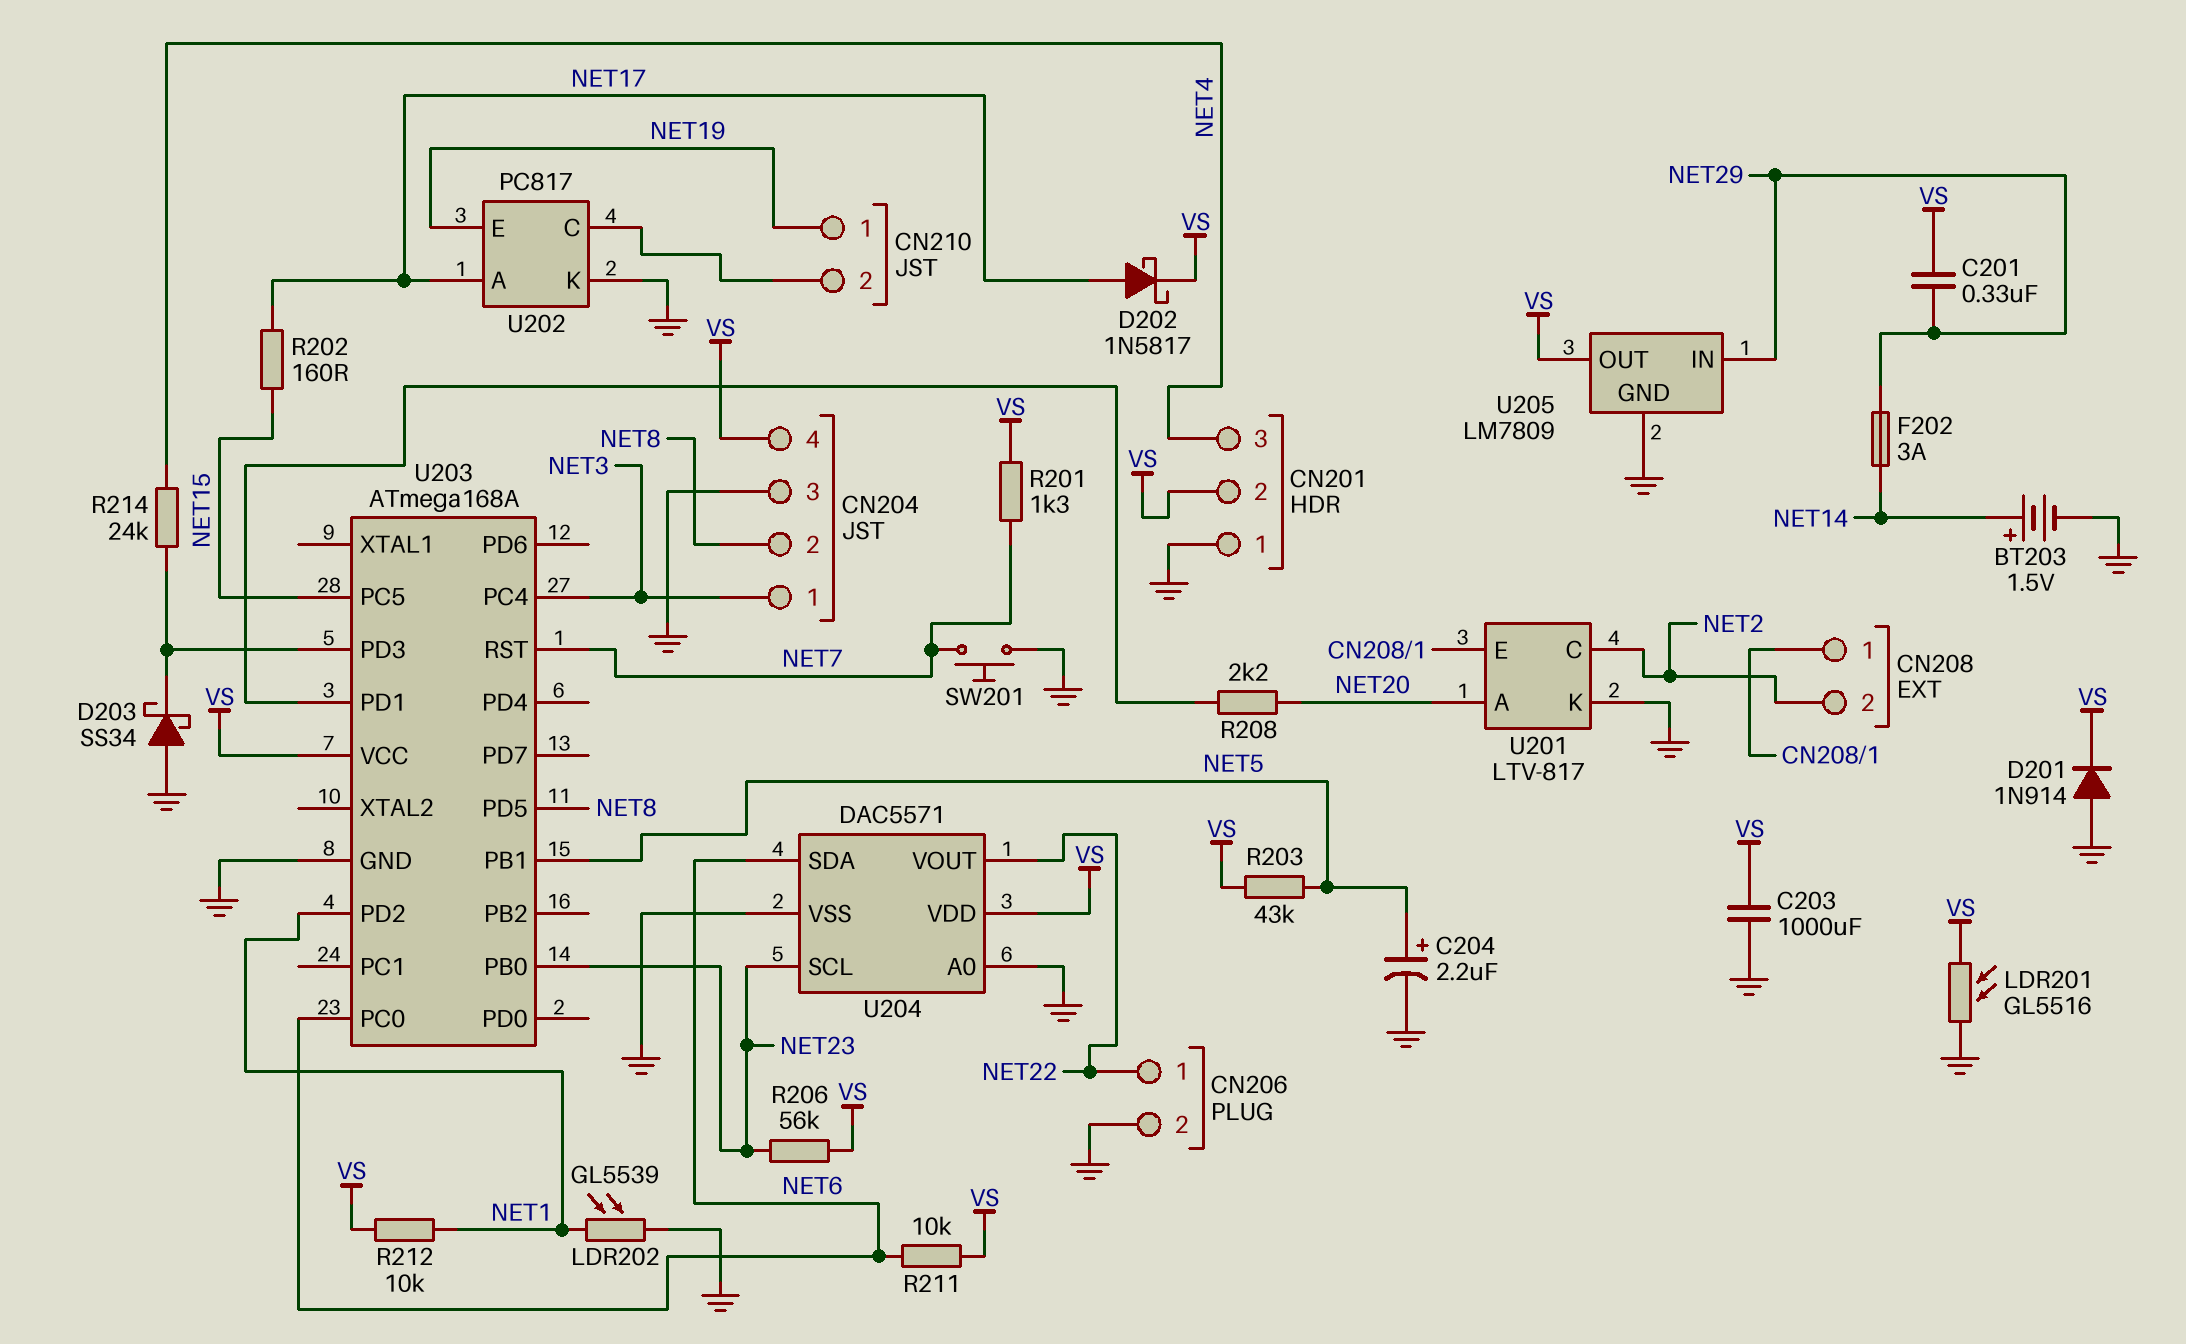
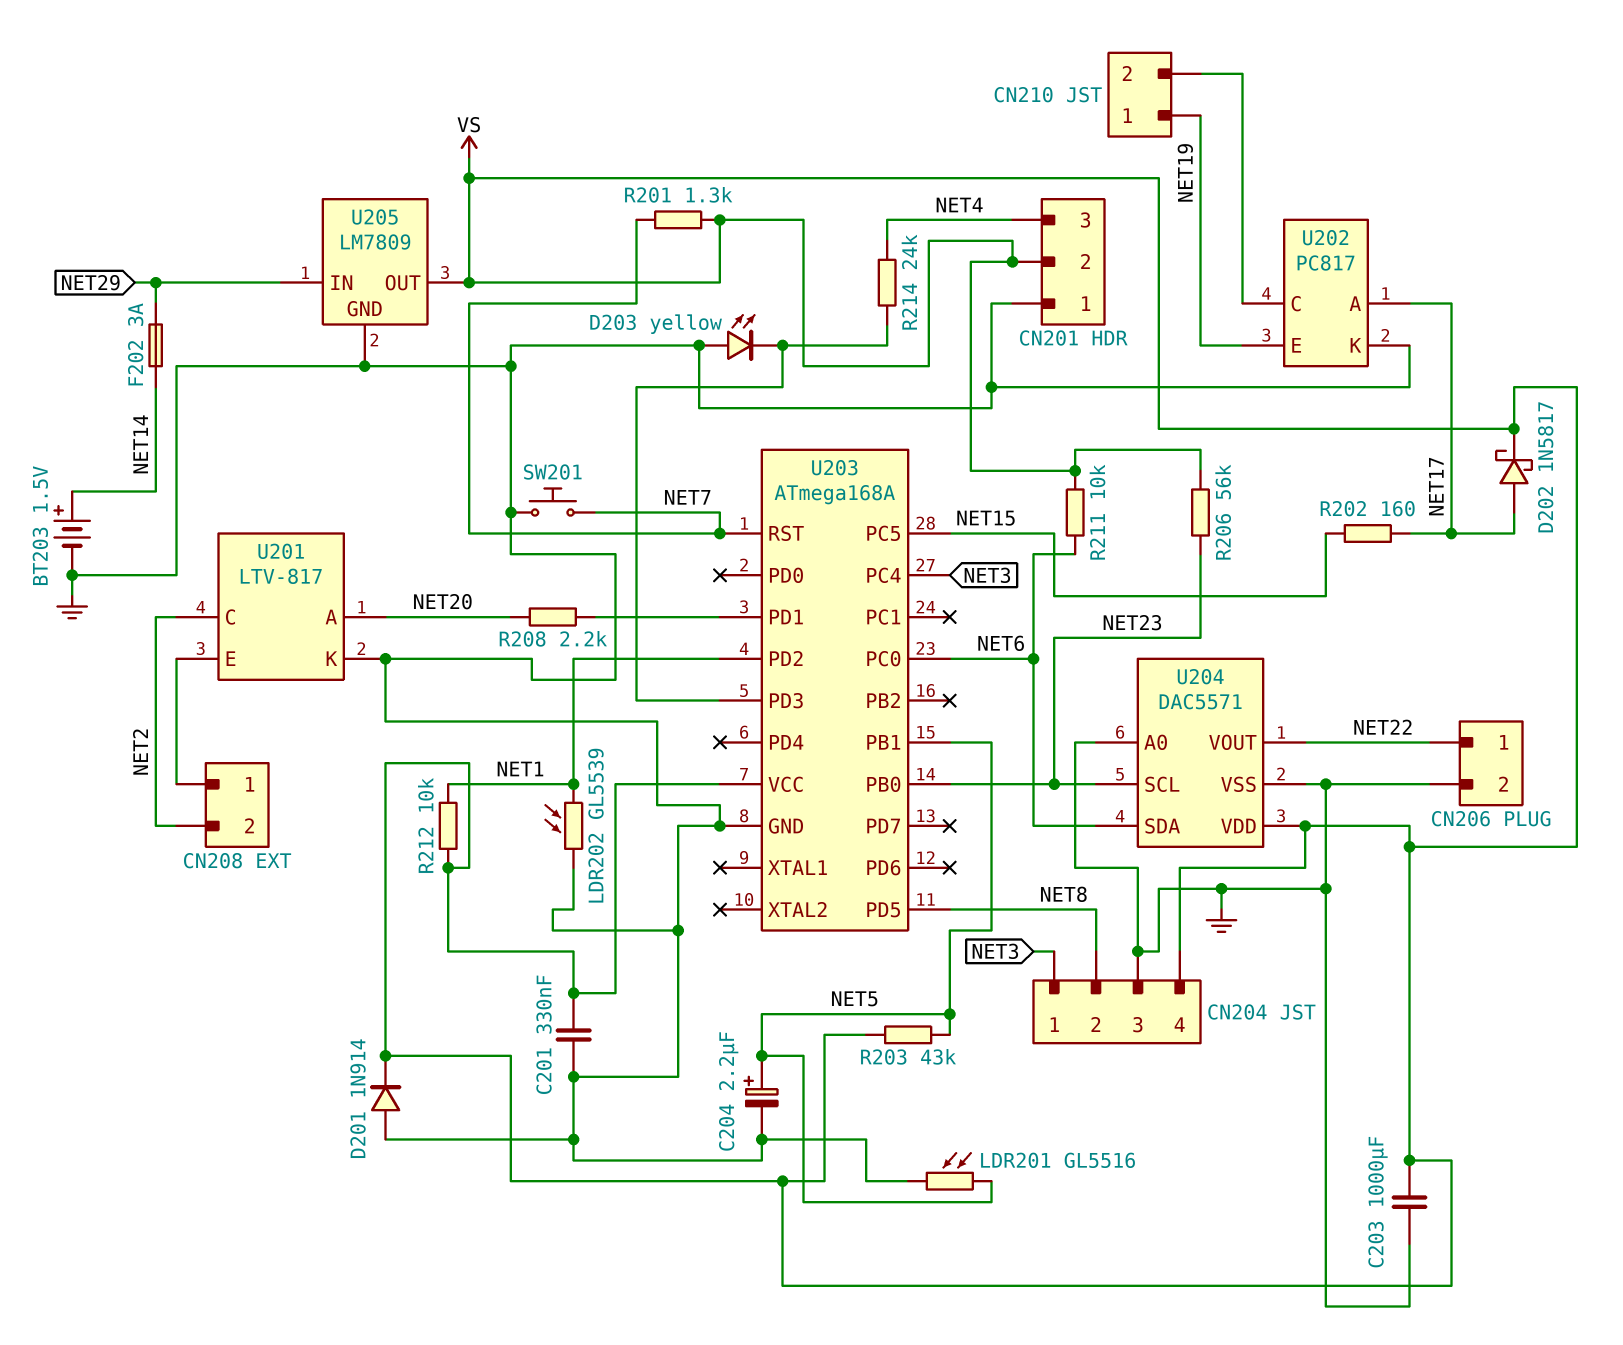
C201: 330nF (NET29, VS) -> 330nF (GND, VS)
D203: schottky SS34 (A GND, K U203/PD3) -> LED yellow (A GND, K U203/PD3)
LDR201: GL5516 (GND, VS) -> GL5516 (GND, NET5)

